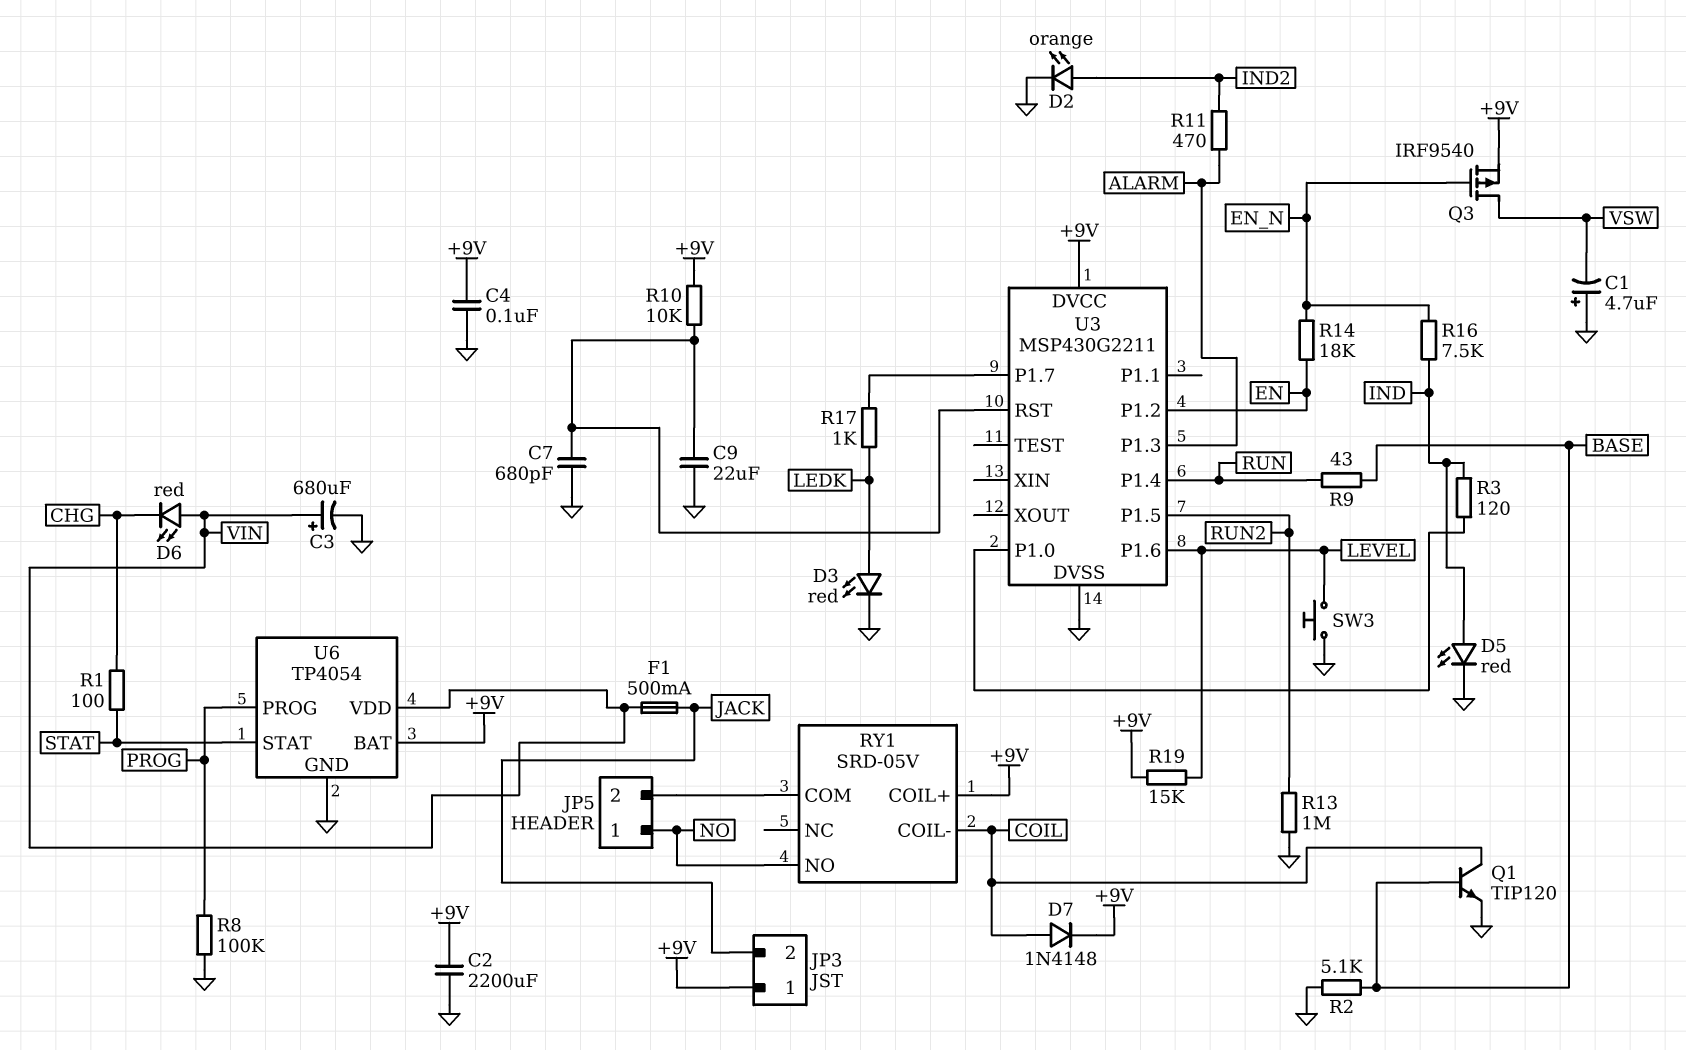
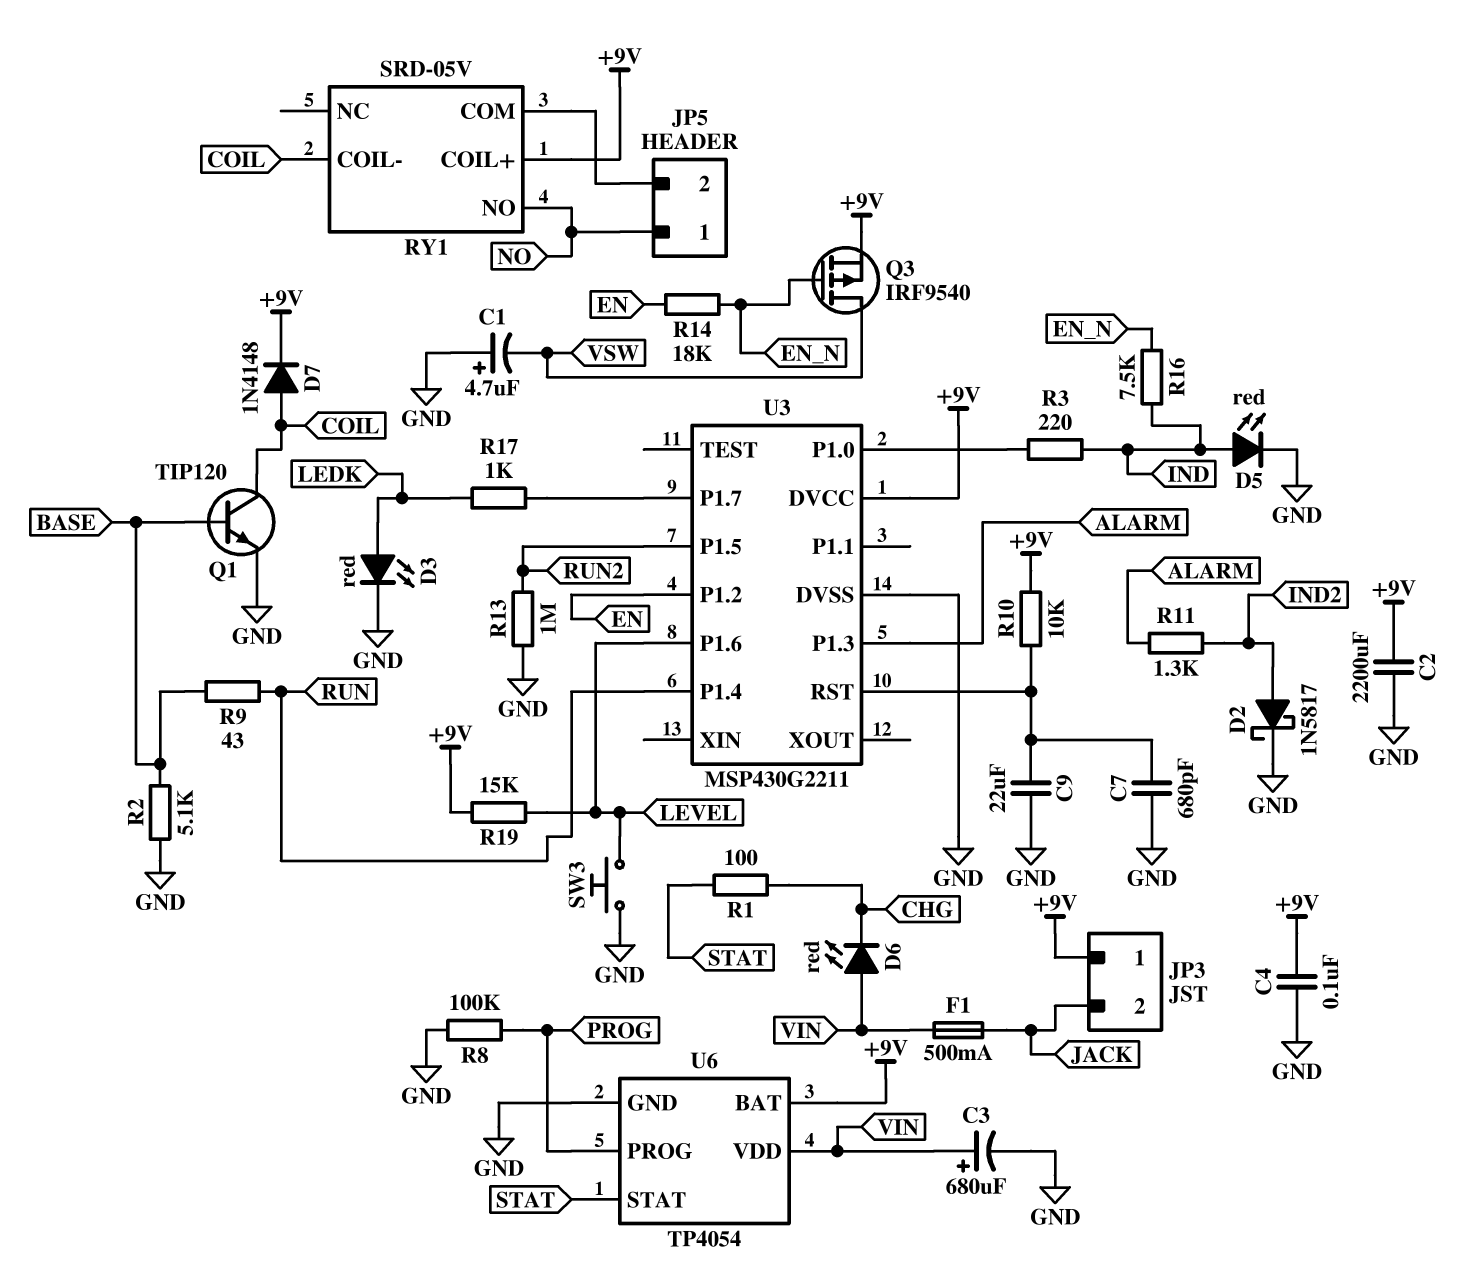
D2: LED orange (A IND2, K GND) -> schottky 1N5817 (A IND2, K GND)
R3: 120 (IND, U3/P1.0) -> 220 (IND, U3/P1.0)
R11: 470 (ALARM, IND2) -> 1.3k (ALARM, IND2)

